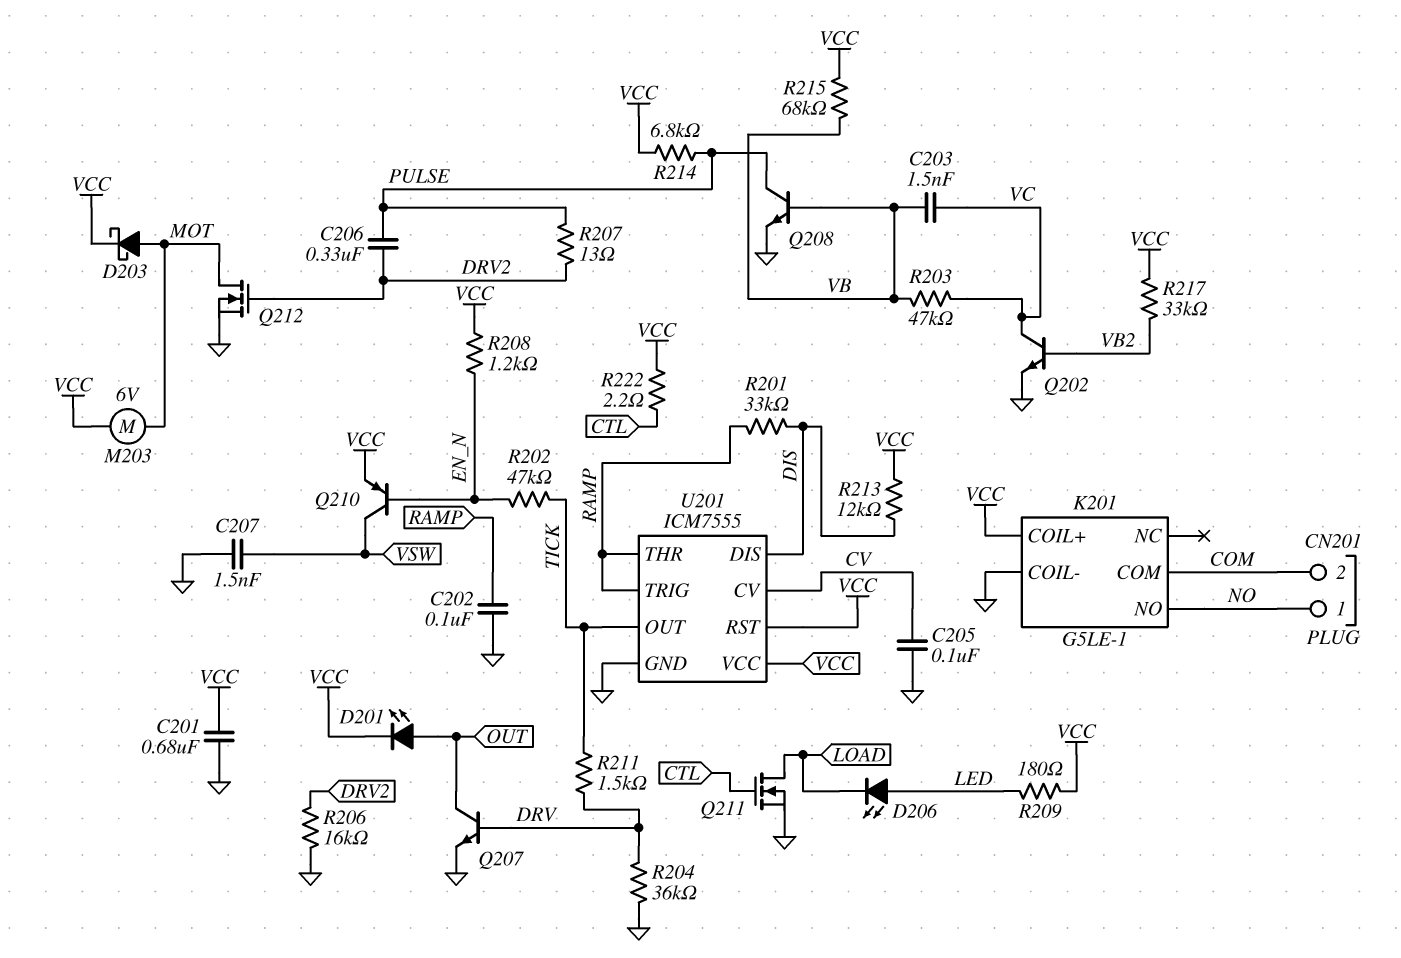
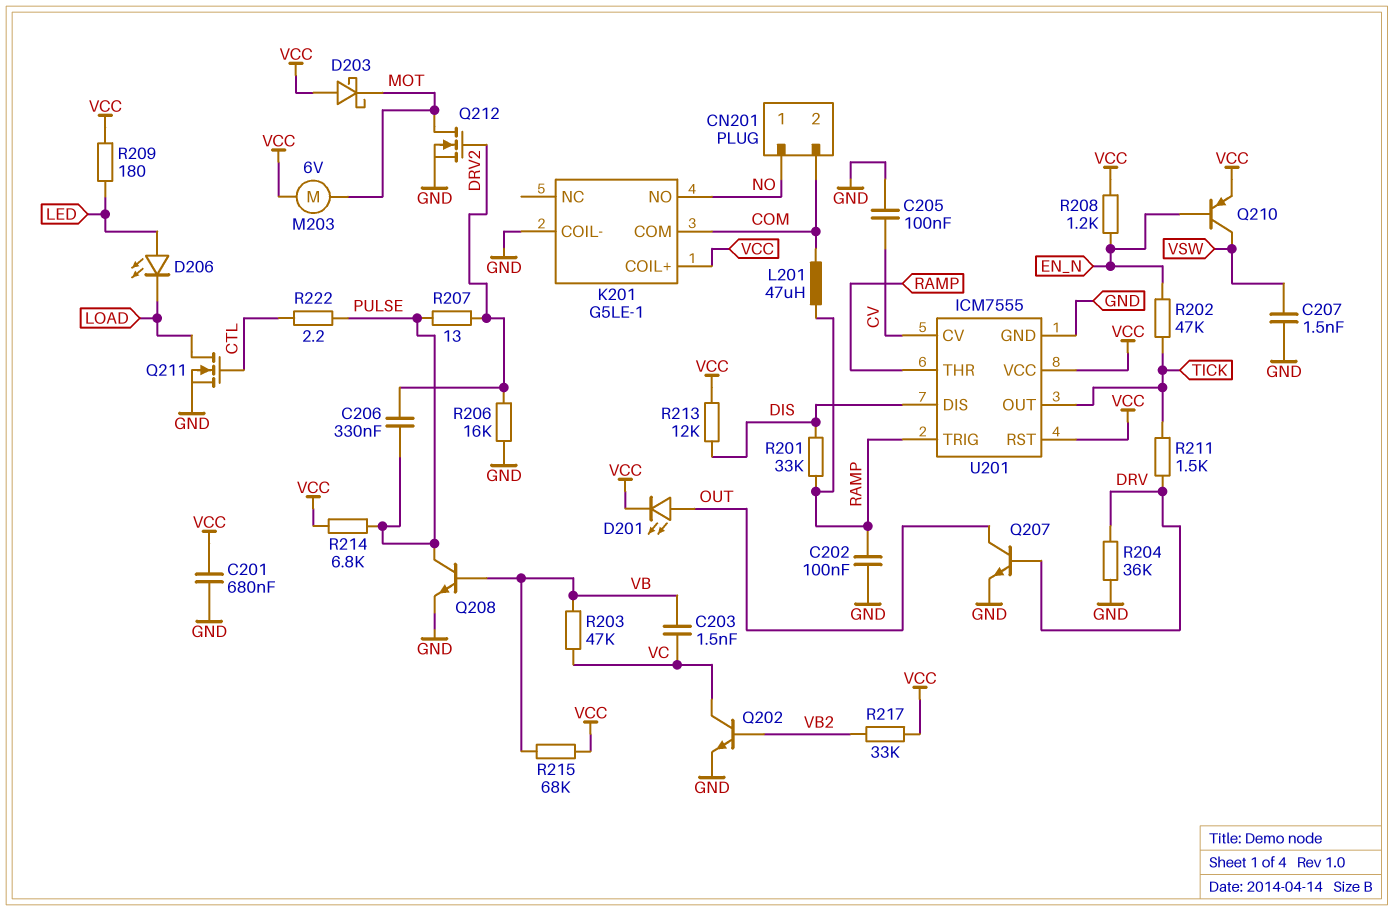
D203: schottky (A MOT, K VCC) -> schottky (A VCC, K MOT)
L201: none -> 47uH (COM, RAMP)
R222: 2.2 (CTL, VCC) -> 2.2 (CTL, PULSE)

